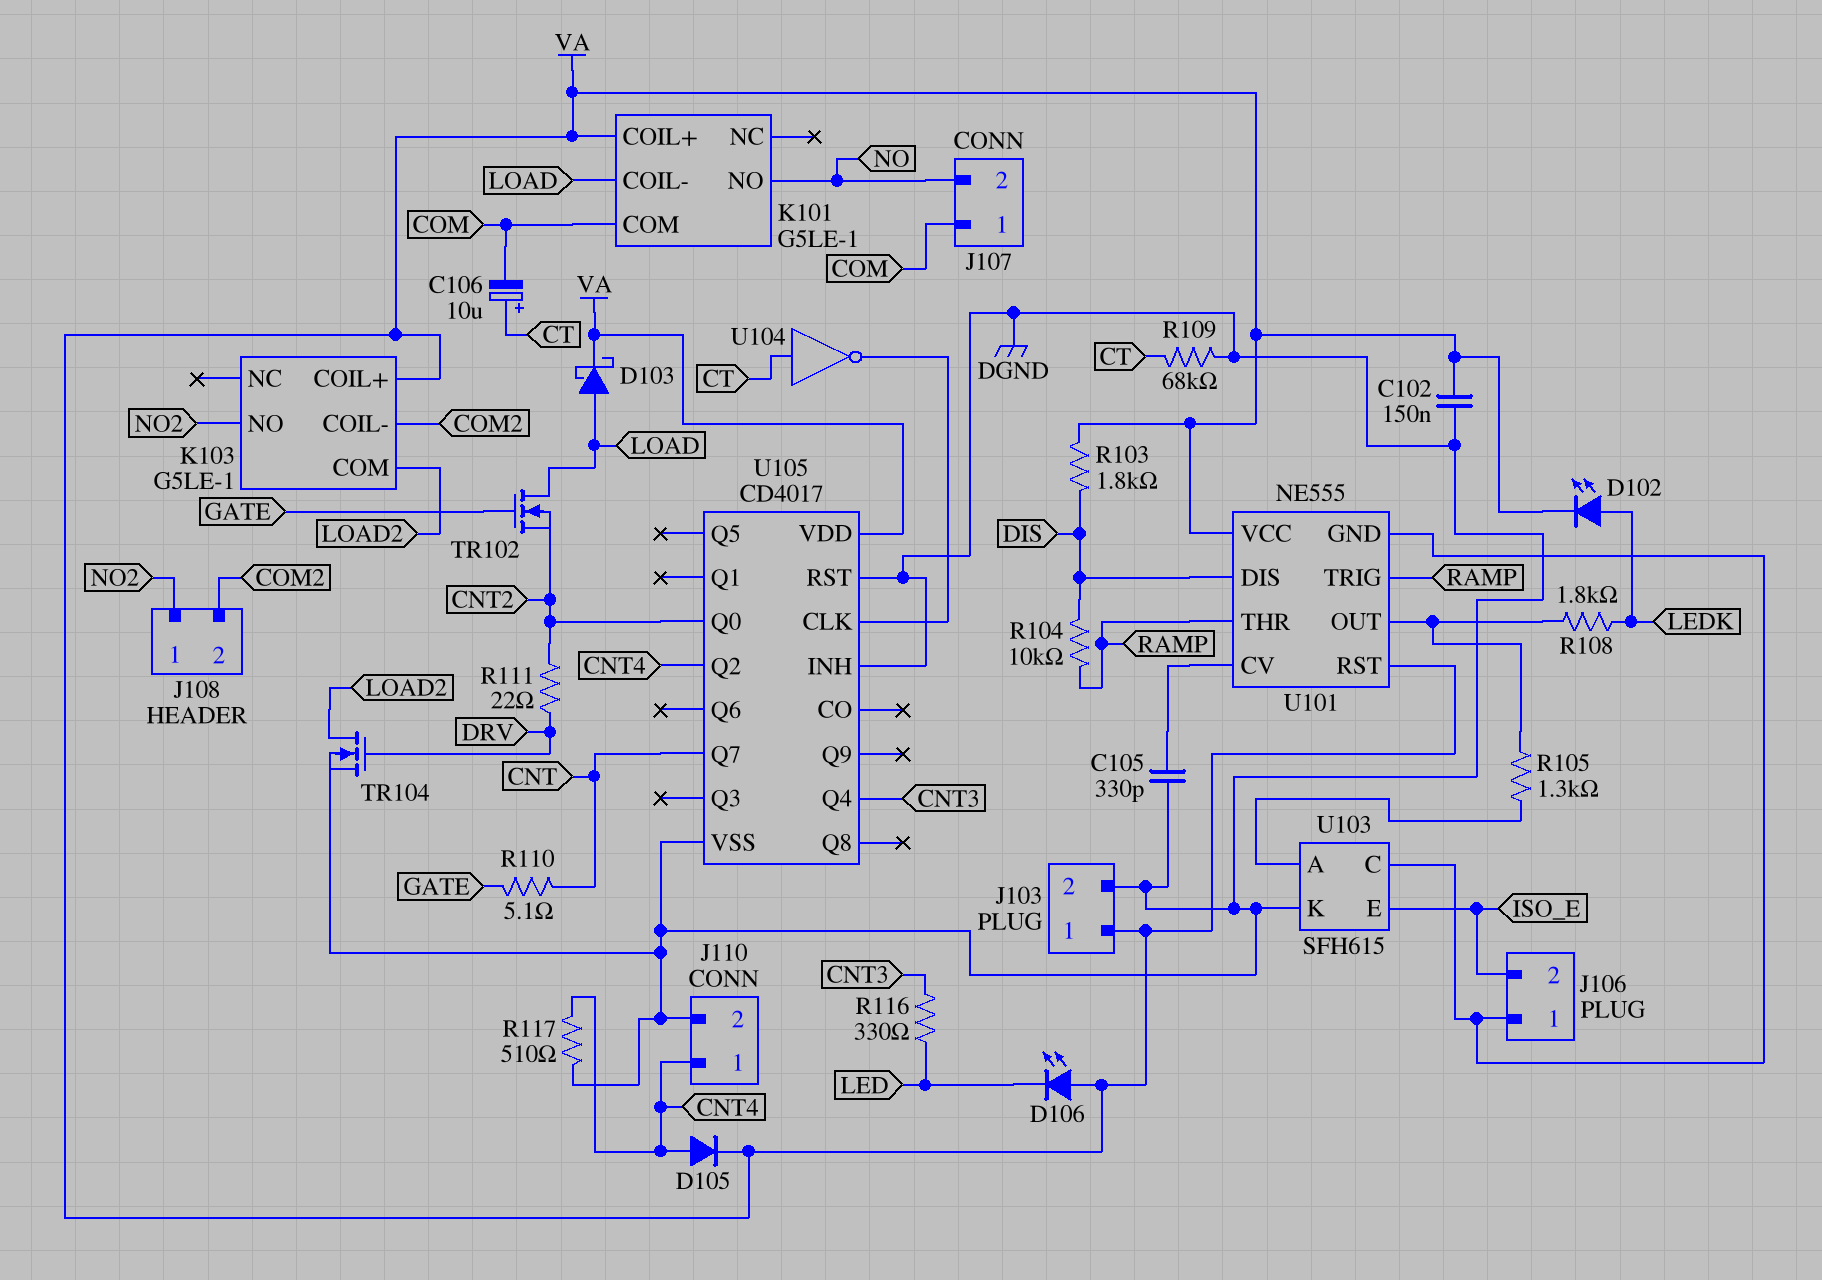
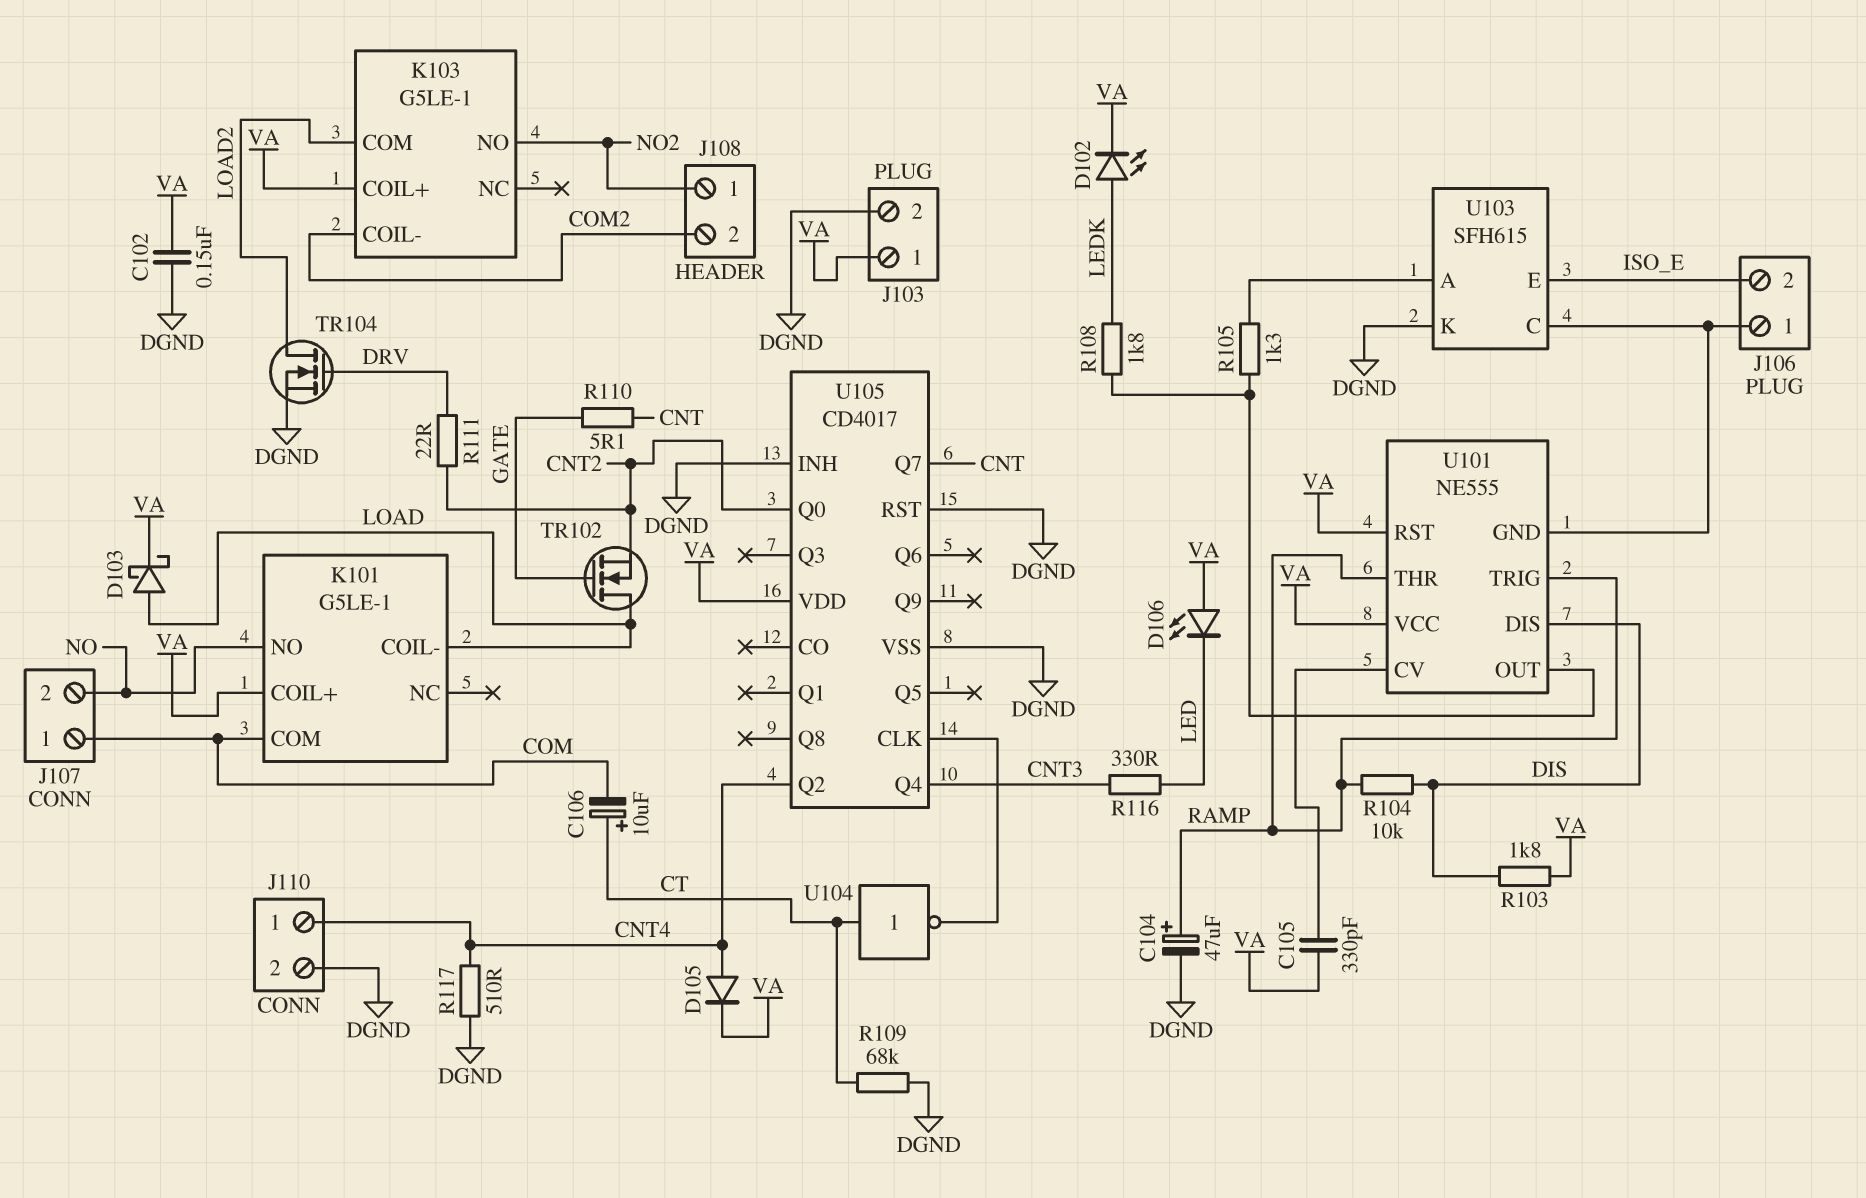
C104: none -> 47uF (plus RAMP, minus DGND)
C105: 330pF (DGND, U101/CV) -> 330pF (U101/CV, VA)

